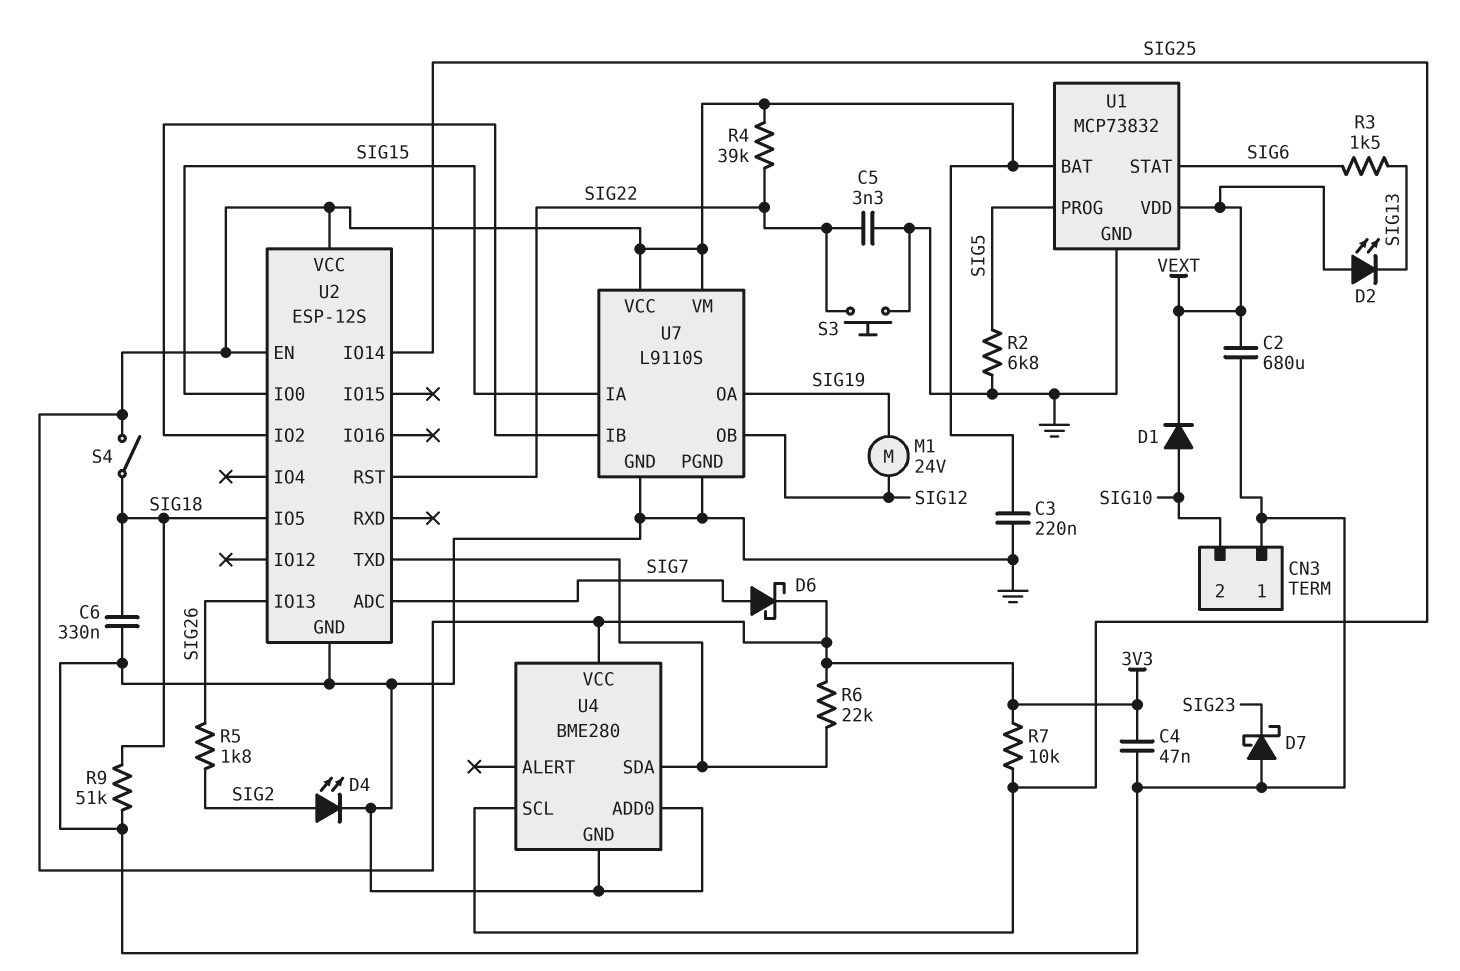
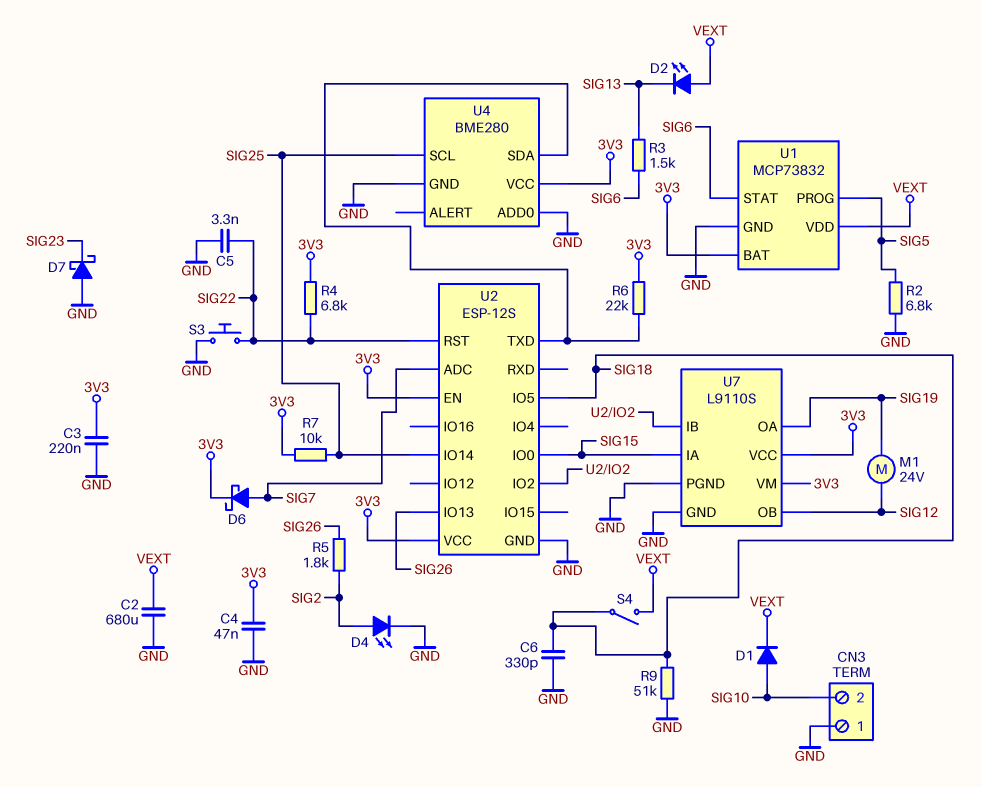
C6: 330nF (GND, SIG18) -> 330pF (GND, SIG18)
R4: 39k (3V3, SIG22) -> 6.8k (3V3, SIG22)
S4: switch (3V3, SIG18) -> switch (SIG18, VEXT)

